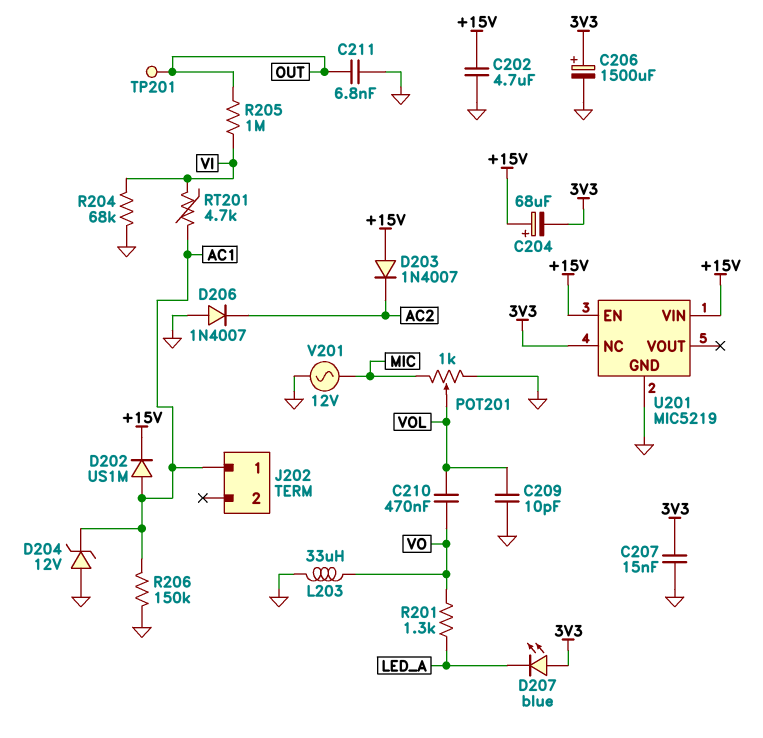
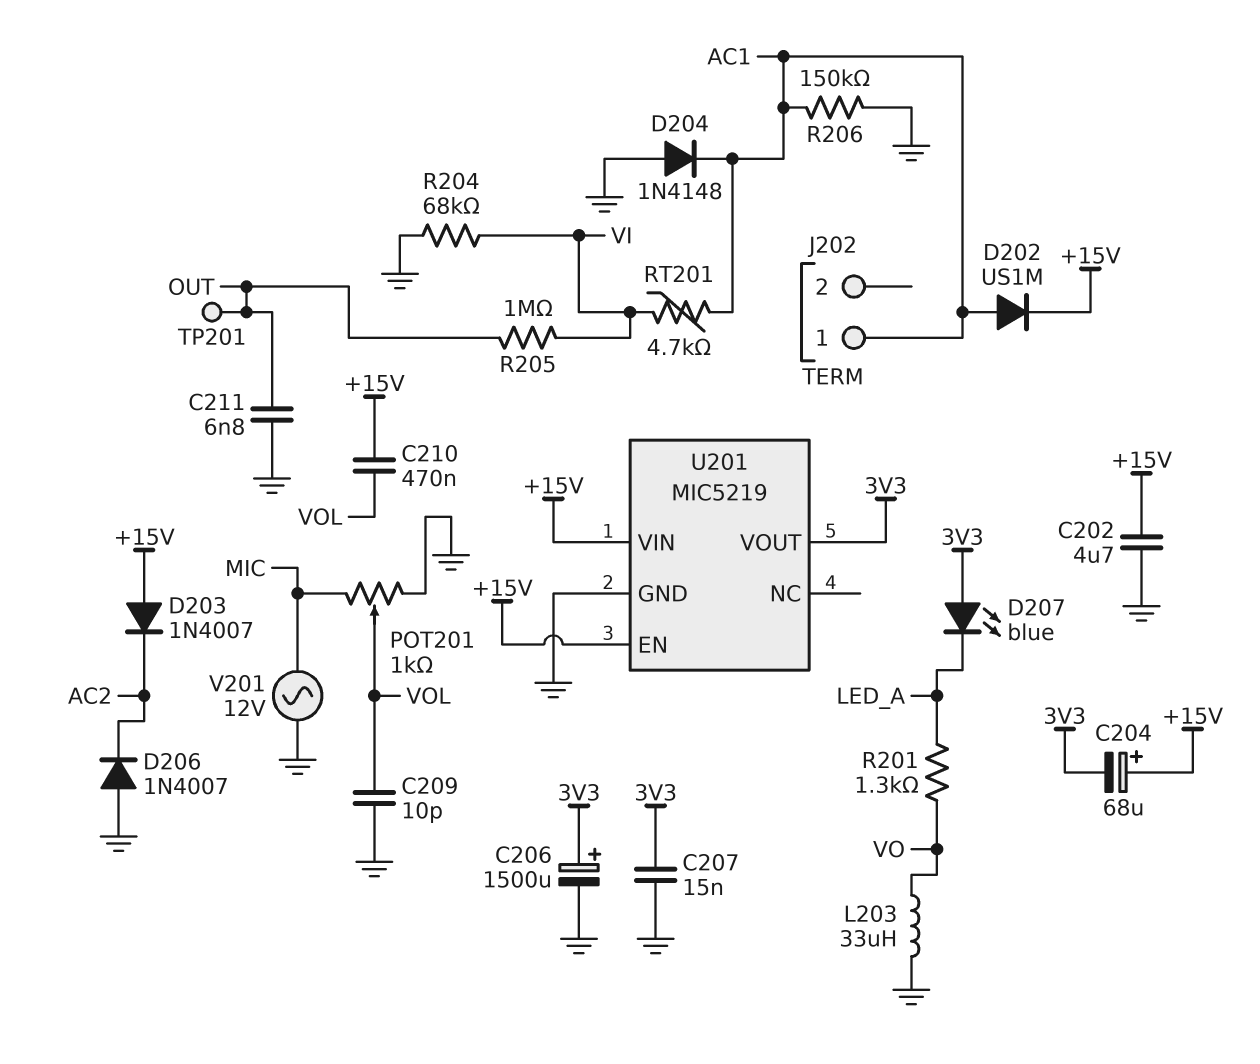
C210: 470nF (VO, VOL) -> 470nF (+15V, VOL)
D204: zener 12V (A GND, K AC1) -> diode 1N4148 (A GND, K AC1)
U201 pin NC: 3V3 -> none
U201 pin VOUT: none -> 3V3

